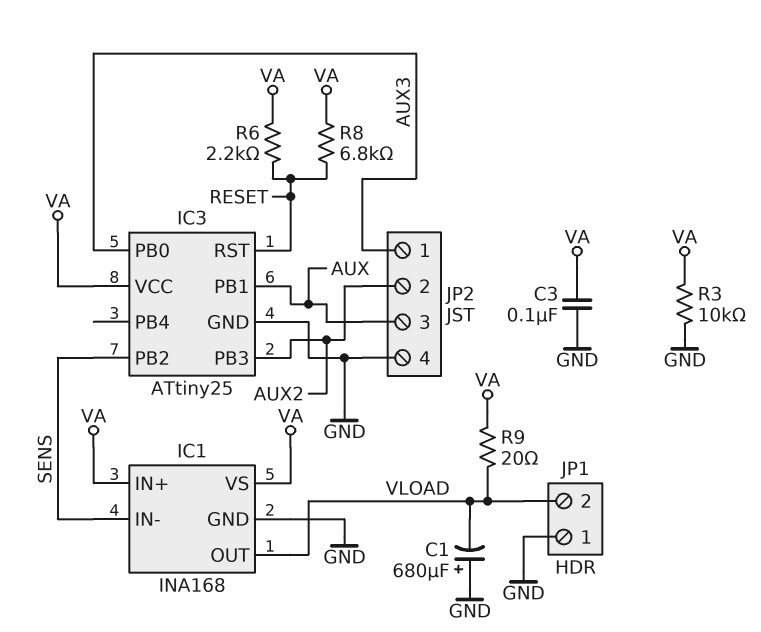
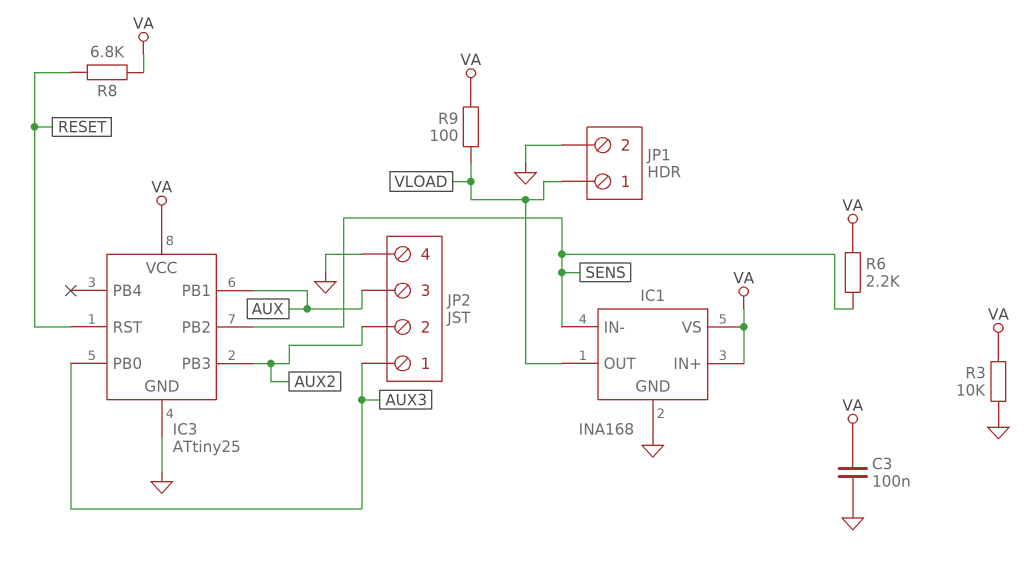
C1: 680uF (plus GND, minus VLOAD) -> none
JP1 pin 1: GND -> VLOAD
JP1 pin 2: VLOAD -> GND
R6: 2.2k (RESET, VA) -> 2.2k (SENS, VA)
R9: 20 (VA, VLOAD) -> 100 (VA, VLOAD)

